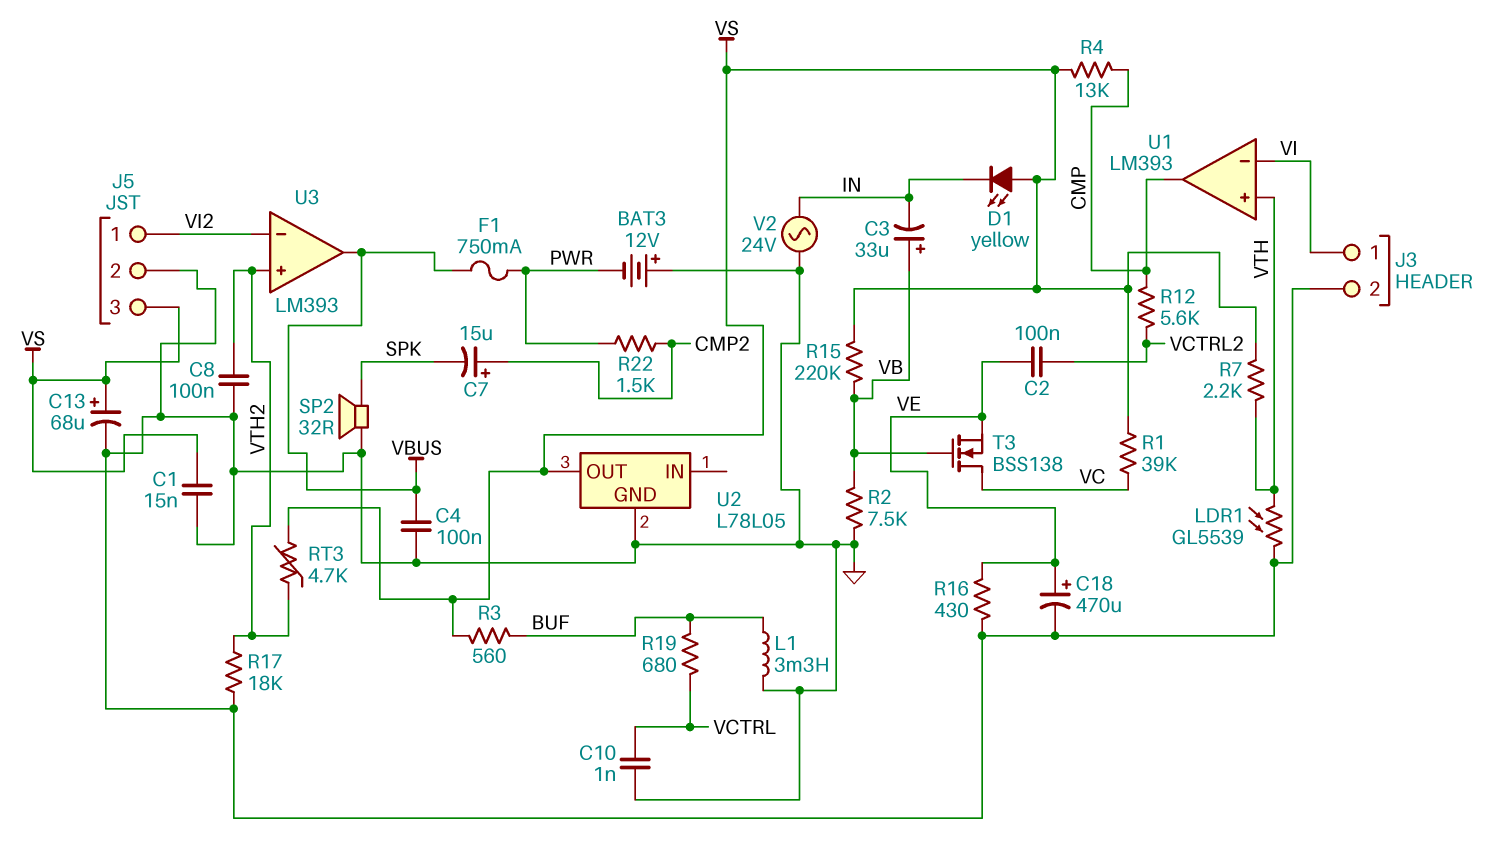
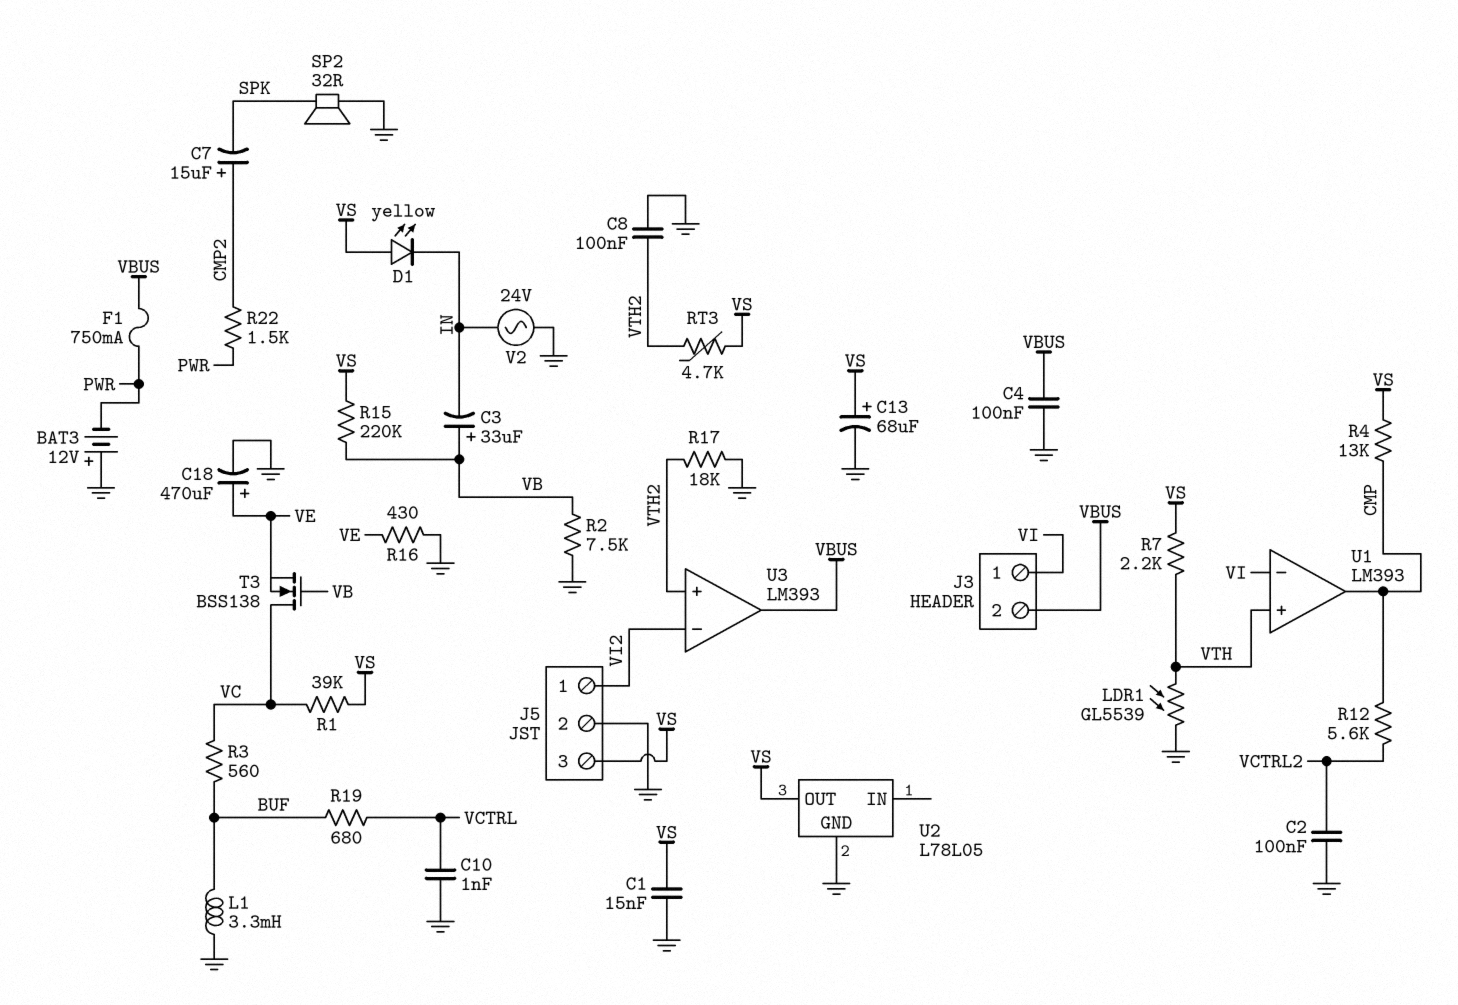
C2: 100nF (VCTRL2, VE) -> 100nF (GND, VCTRL2)
J3 pin 2: GND -> VBUS
R3: 560 (BUF, VS) -> 560 (BUF, VC)

